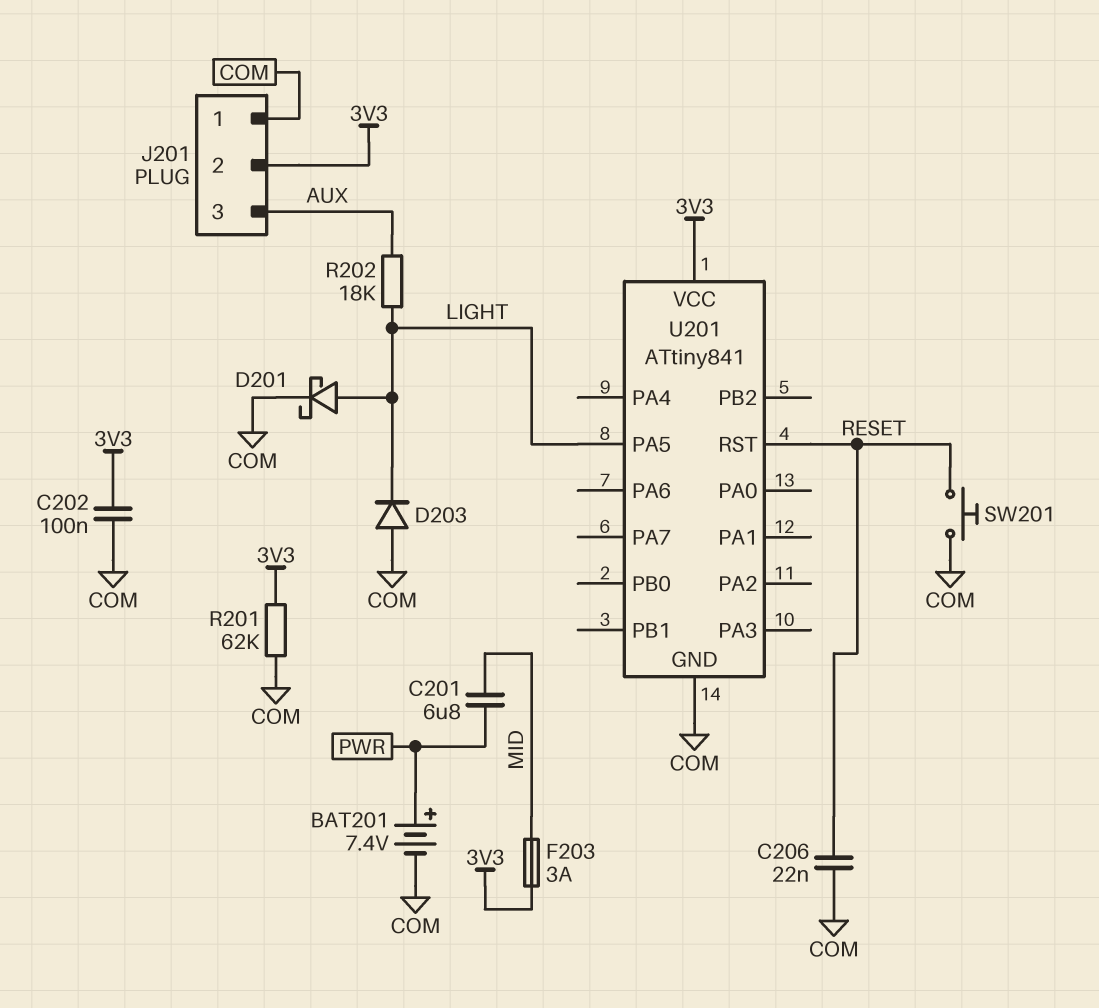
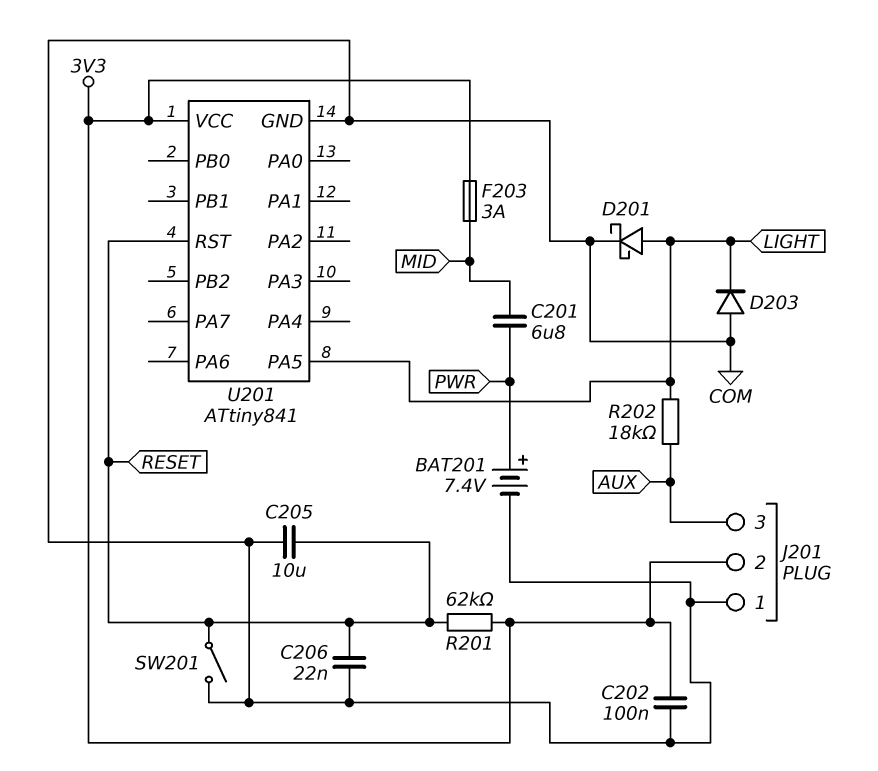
C205: none -> 10uF (COM, RESET)
R201: 62k (3V3, COM) -> 62k (3V3, RESET)
SW201: button (COM, RESET) -> switch (COM, RESET)

